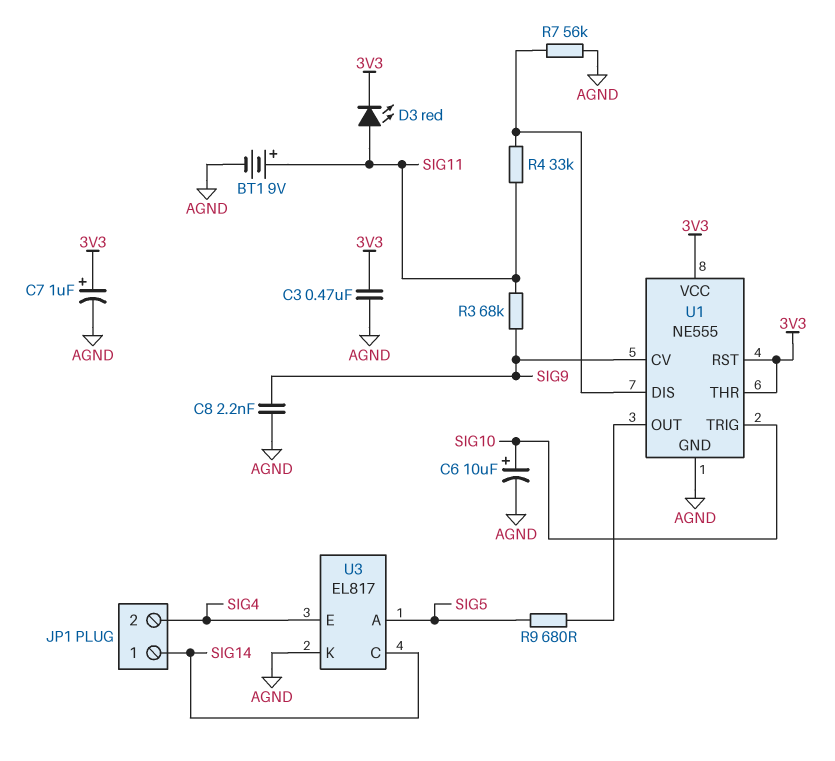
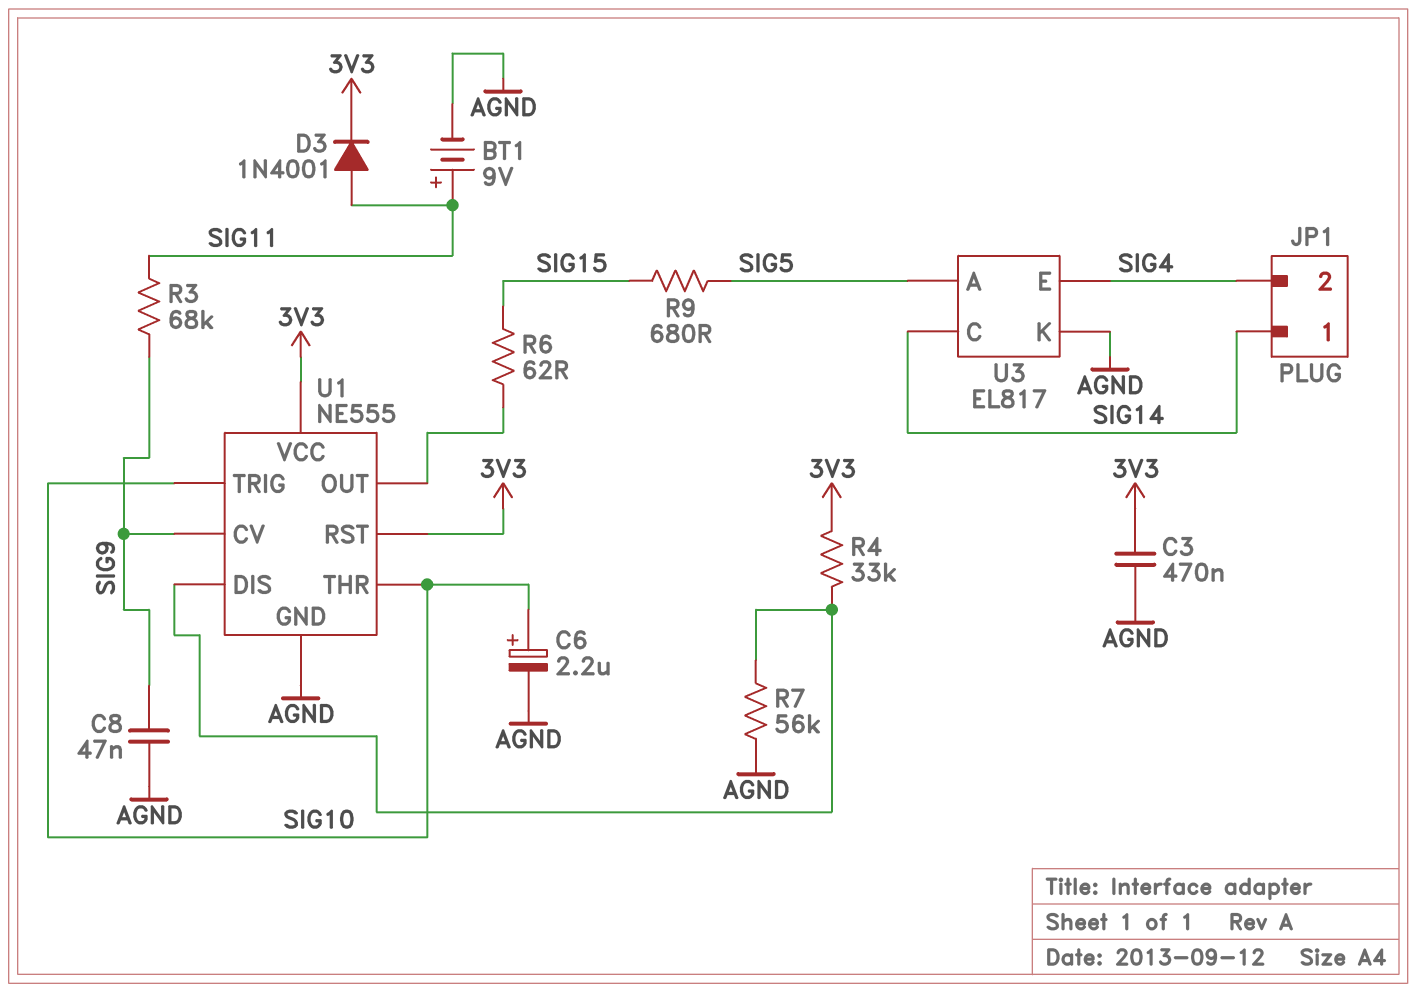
C6: 10uF (plus SIG10, minus AGND) -> 2.2uF (plus SIG10, minus AGND)
C7: 1uF (plus 3V3, minus AGND) -> none
C8: 2.2nF (AGND, SIG9) -> 47nF (AGND, SIG9)
D3: LED red (A SIG11, K 3V3) -> diode 1N4001 (A SIG11, K 3V3)
R4: 33k (SIG11, U1/DIS) -> 33k (3V3, U1/DIS)
R6: none -> 62 (SIG15, U1/OUT)
R9: 680 (SIG5, U1/OUT) -> 680 (SIG5, SIG15)
U1 pin THR: 3V3 -> SIG10

